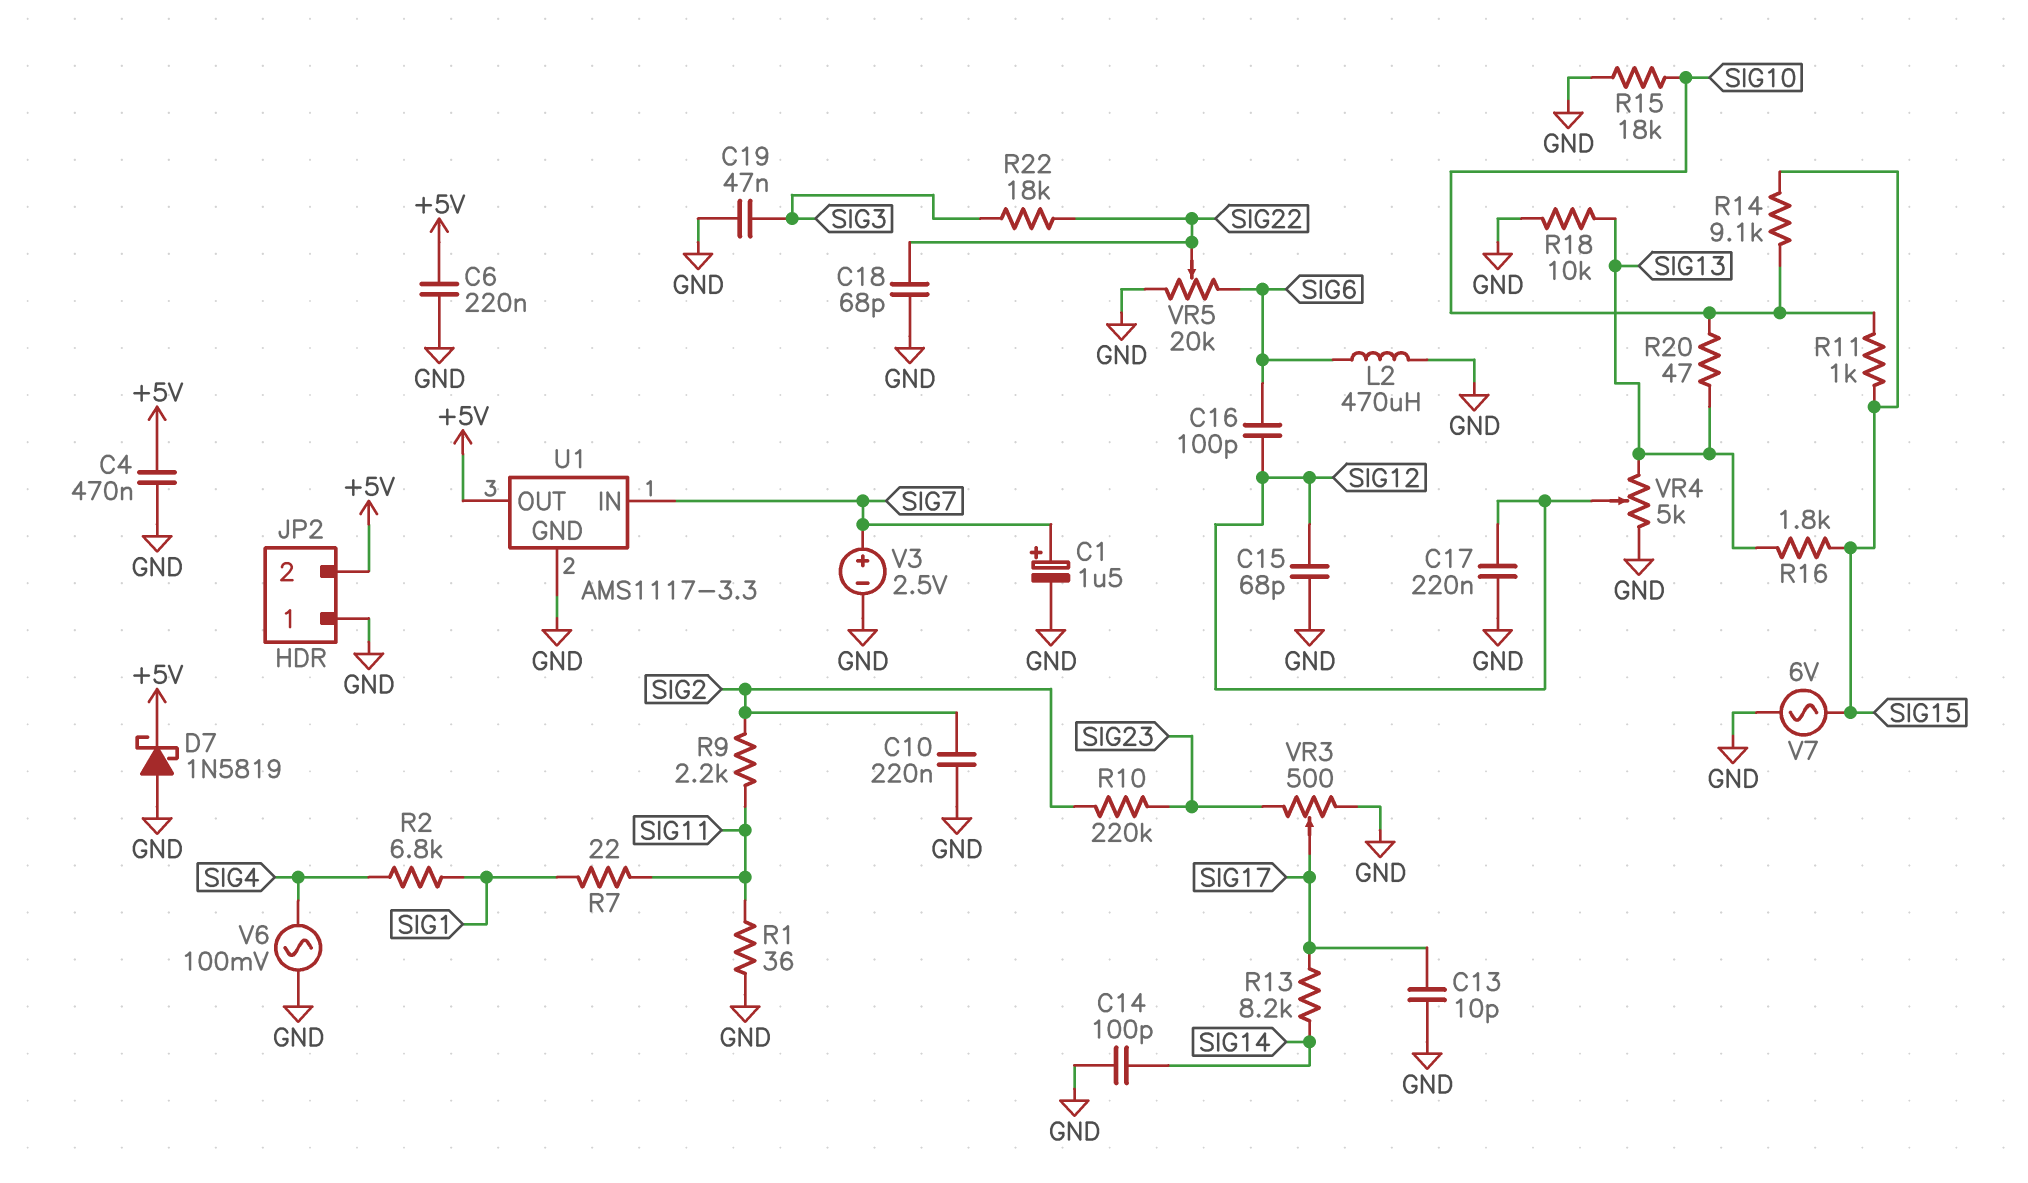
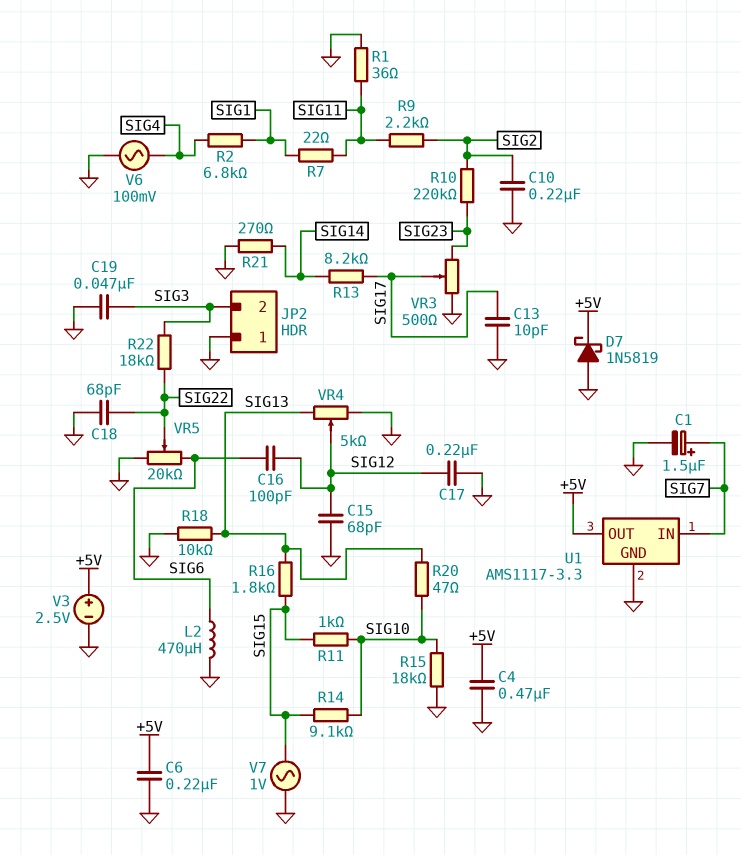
C14: 100pF (GND, SIG14) -> none
JP2 pin 2: +5V -> SIG3
R21: none -> 270 (GND, SIG14)
V3: 2.5V (plus SIG7, minus GND) -> 2.5V (plus +5V, minus GND)
V7: AC 6V (GND, SIG15) -> AC 1V (GND, SIG15)

